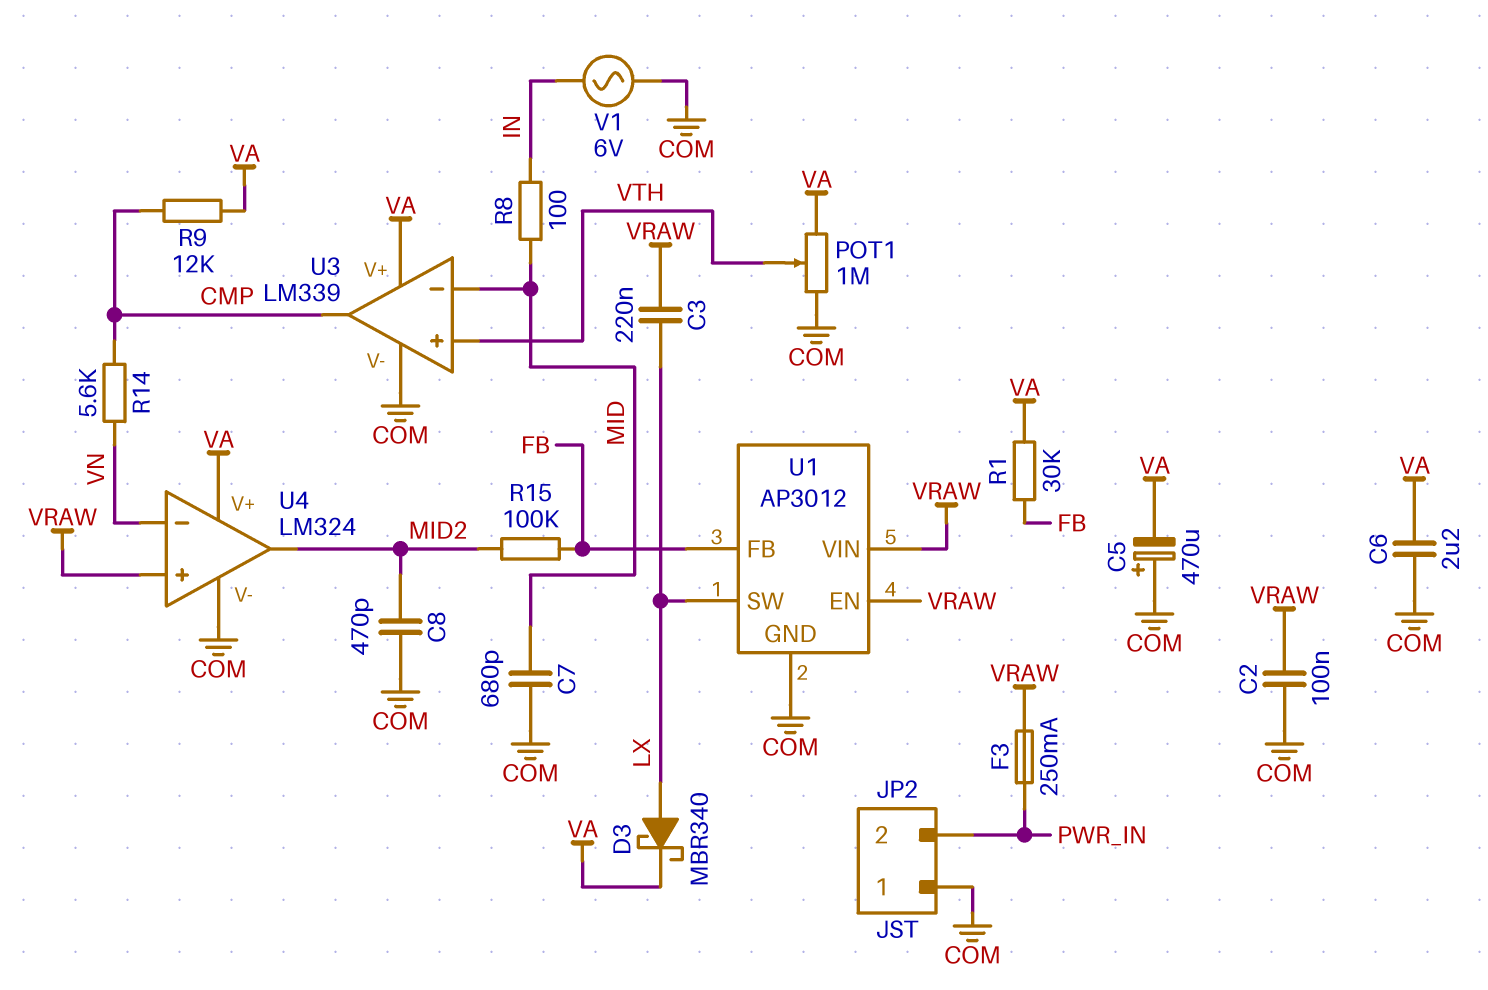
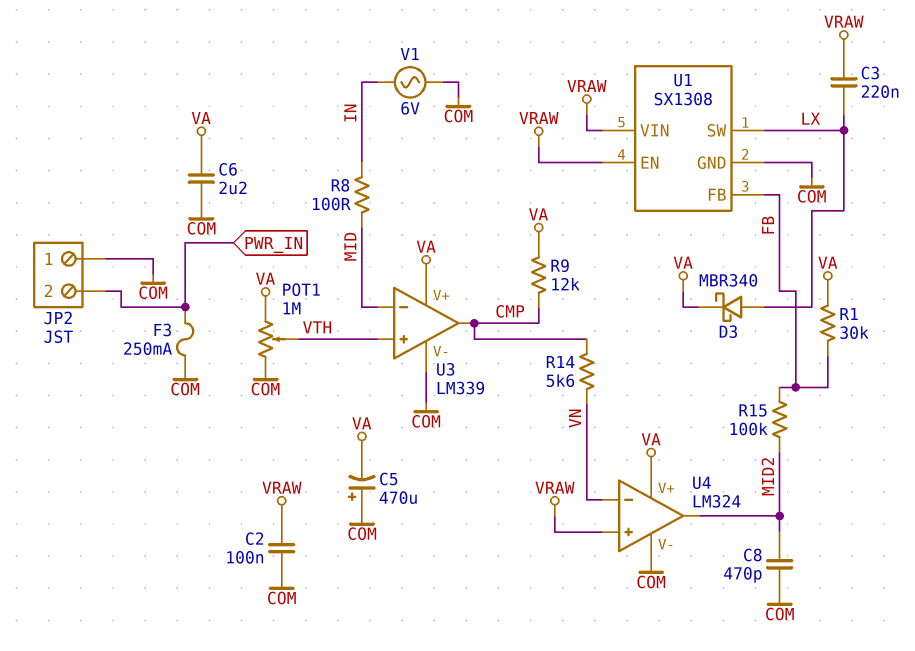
C7: 680pF (COM, MID) -> none
F3: 250mA (PWR_IN, VRAW) -> 250mA (COM, PWR_IN)
U1: AP3012 -> SX1308

